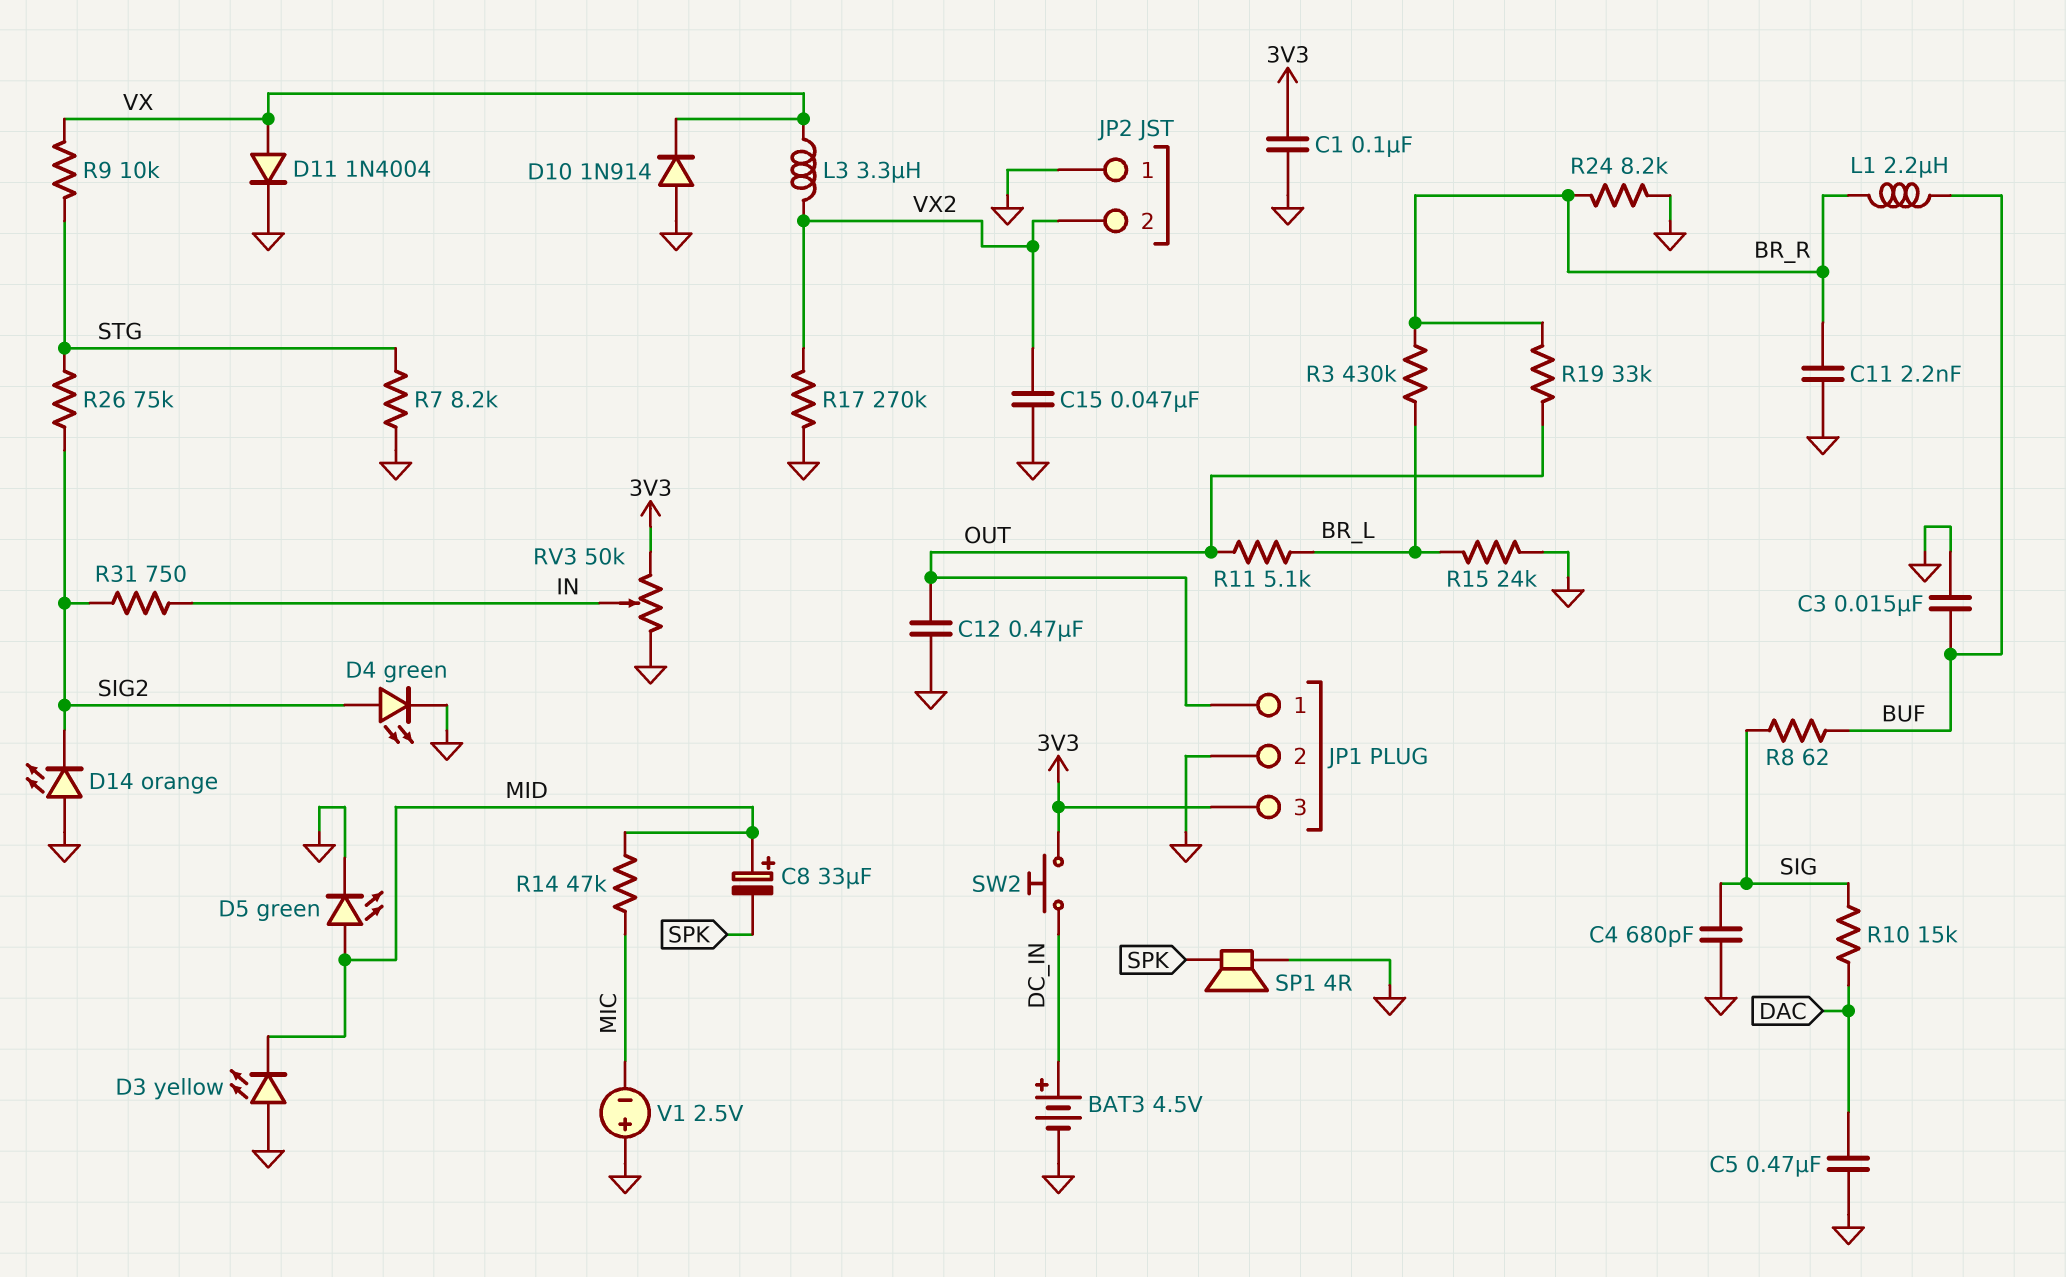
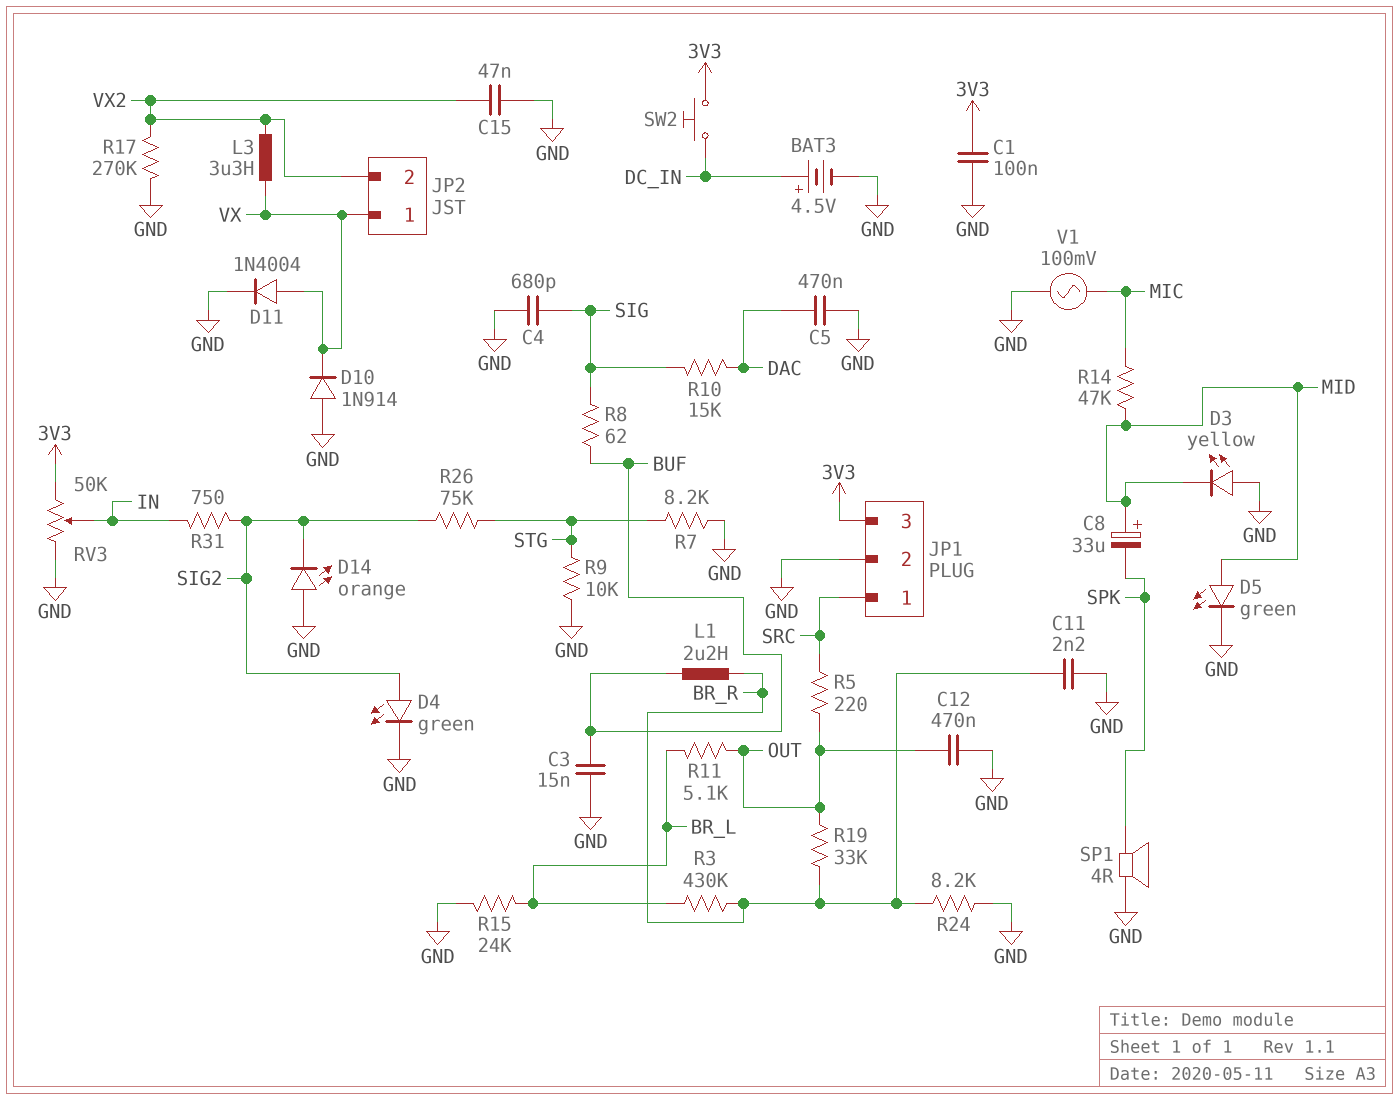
JP1 pin 1: OUT -> SRC
JP2 pin 1: GND -> VX
R5: none -> 220 (OUT, SRC)
R9: 10k (STG, VX) -> 10k (GND, STG)
V1: 2.5V (plus GND, minus MIC) -> AC 100mV (GND, MIC)

